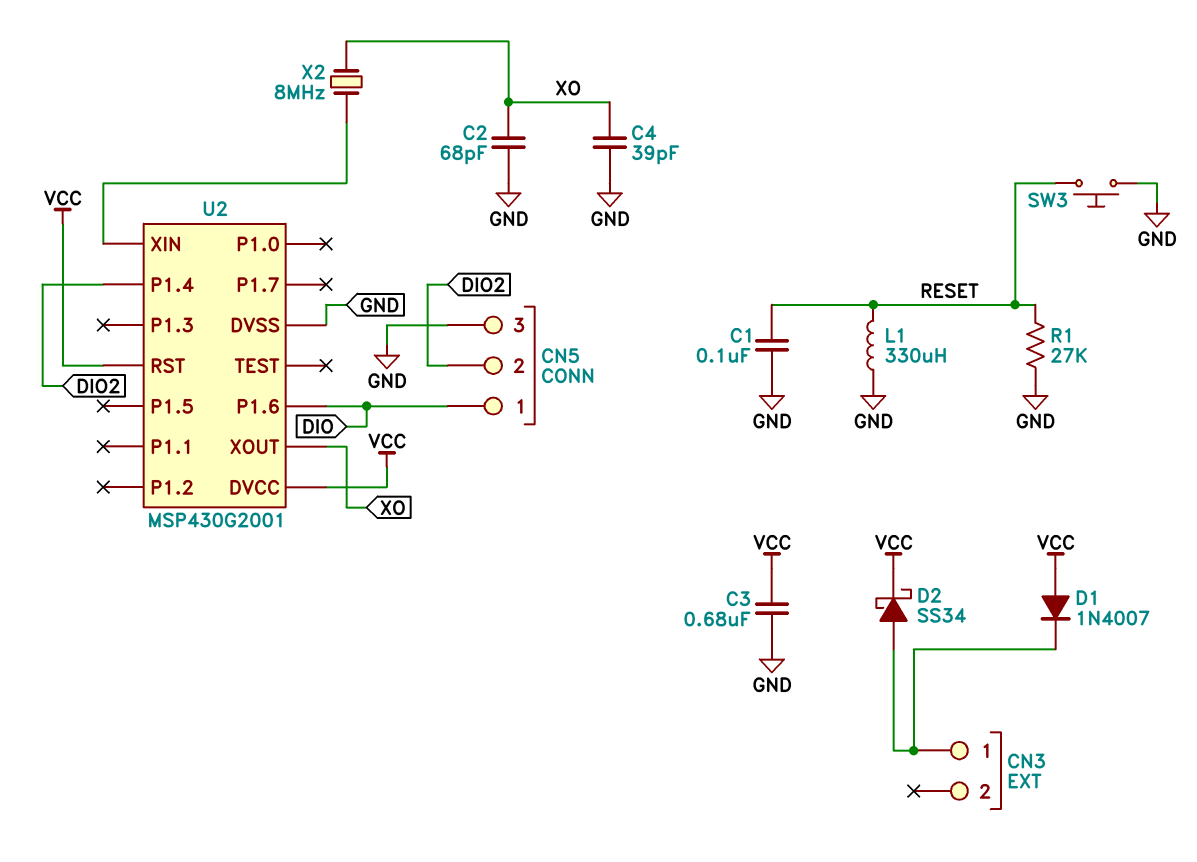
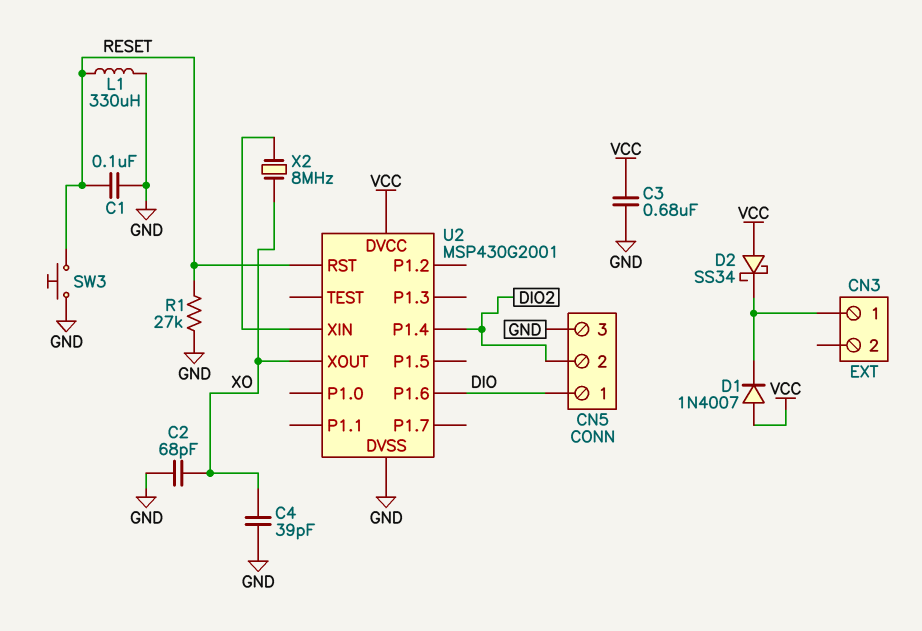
D2: schottky SS34 (A CN3/1, K VCC) -> schottky SS34 (A VCC, K CN3/1)
U2 pin RST: VCC -> RESET

